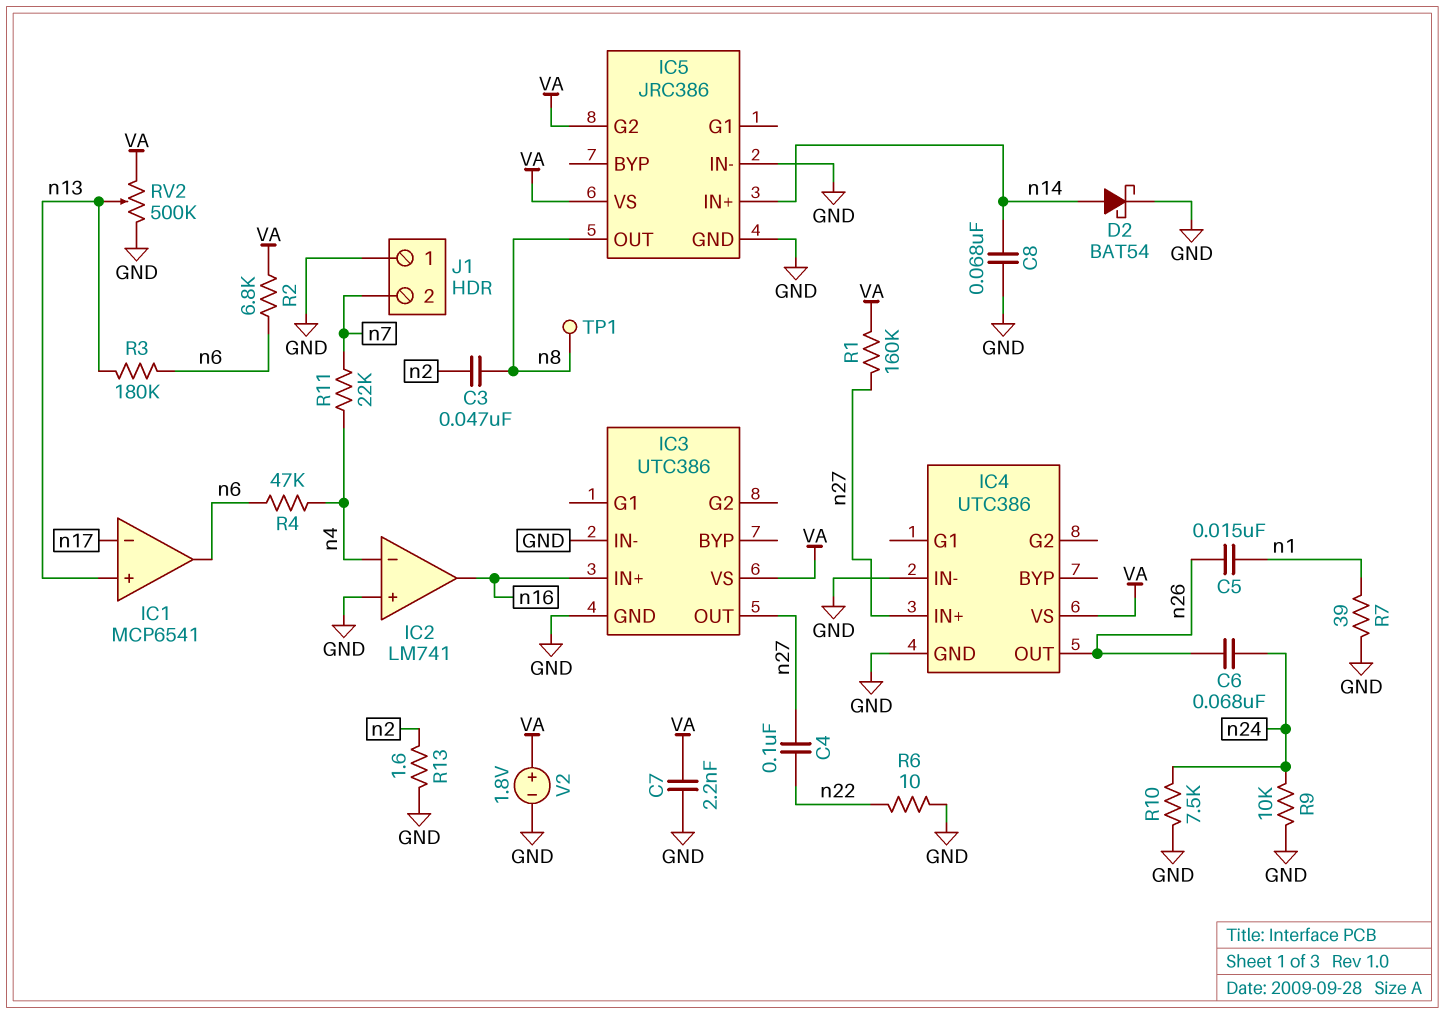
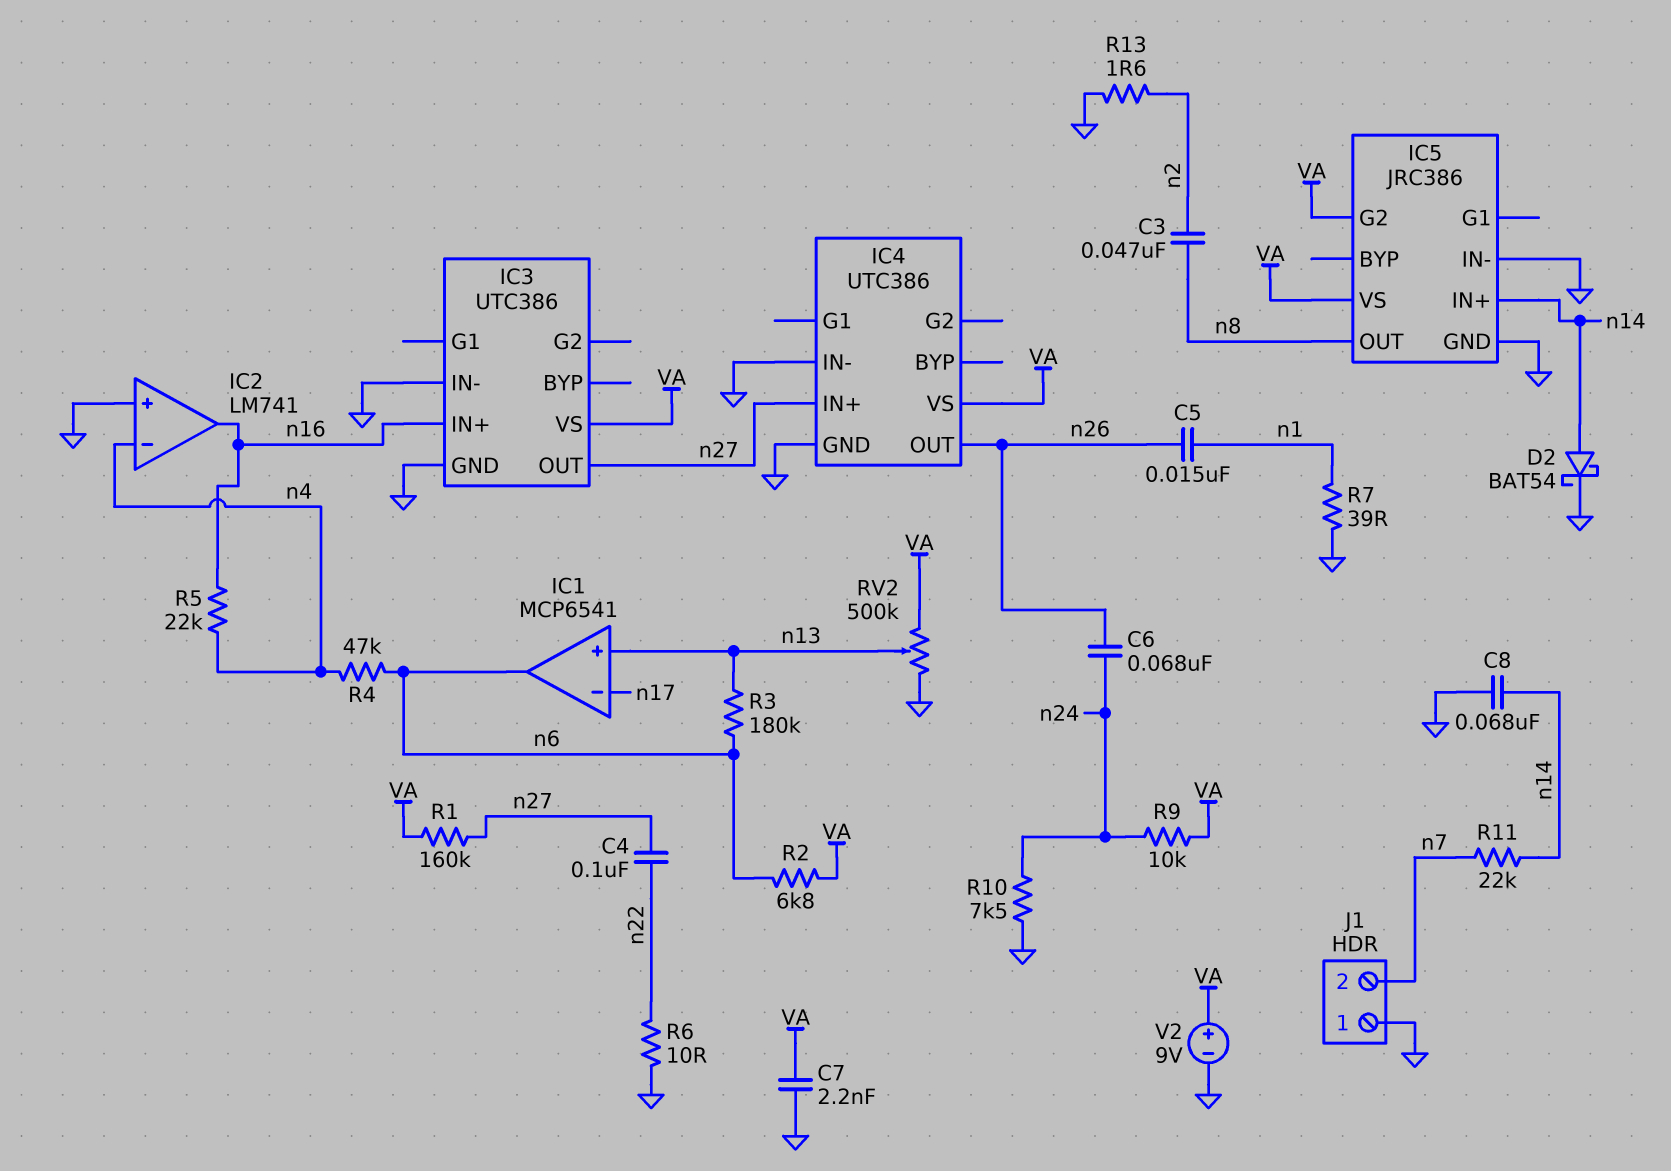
R5: none -> 22k (n4, n16)
R9: 10k (GND, n24) -> 10k (VA, n24)
R11: 22k (n4, n7) -> 22k (n7, n14)
TP1: test point (n8) -> none
V2: 1.8V (plus VA, minus GND) -> 9V (plus VA, minus GND)

